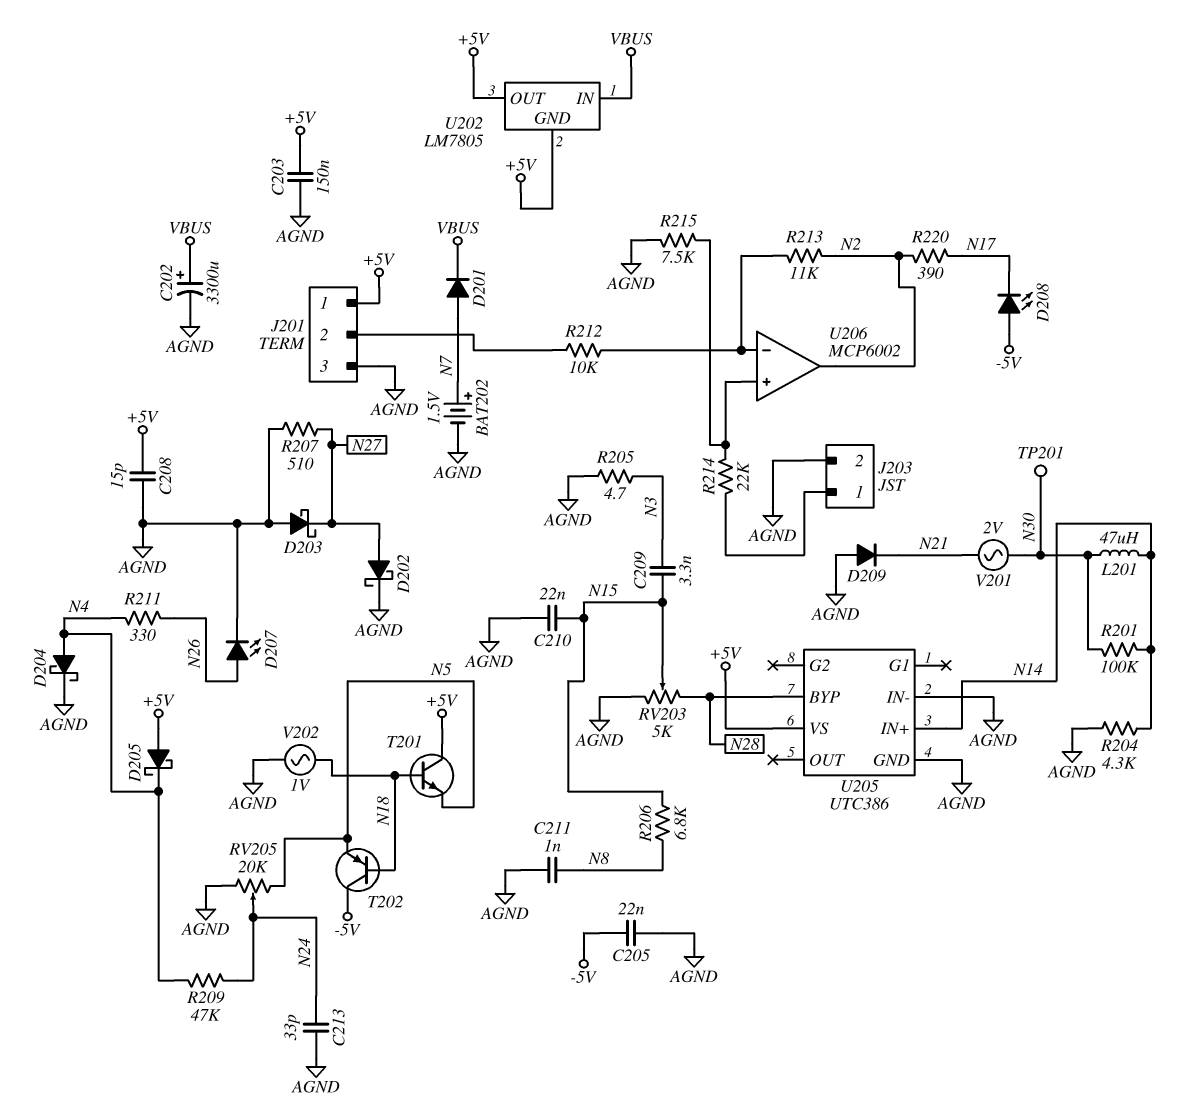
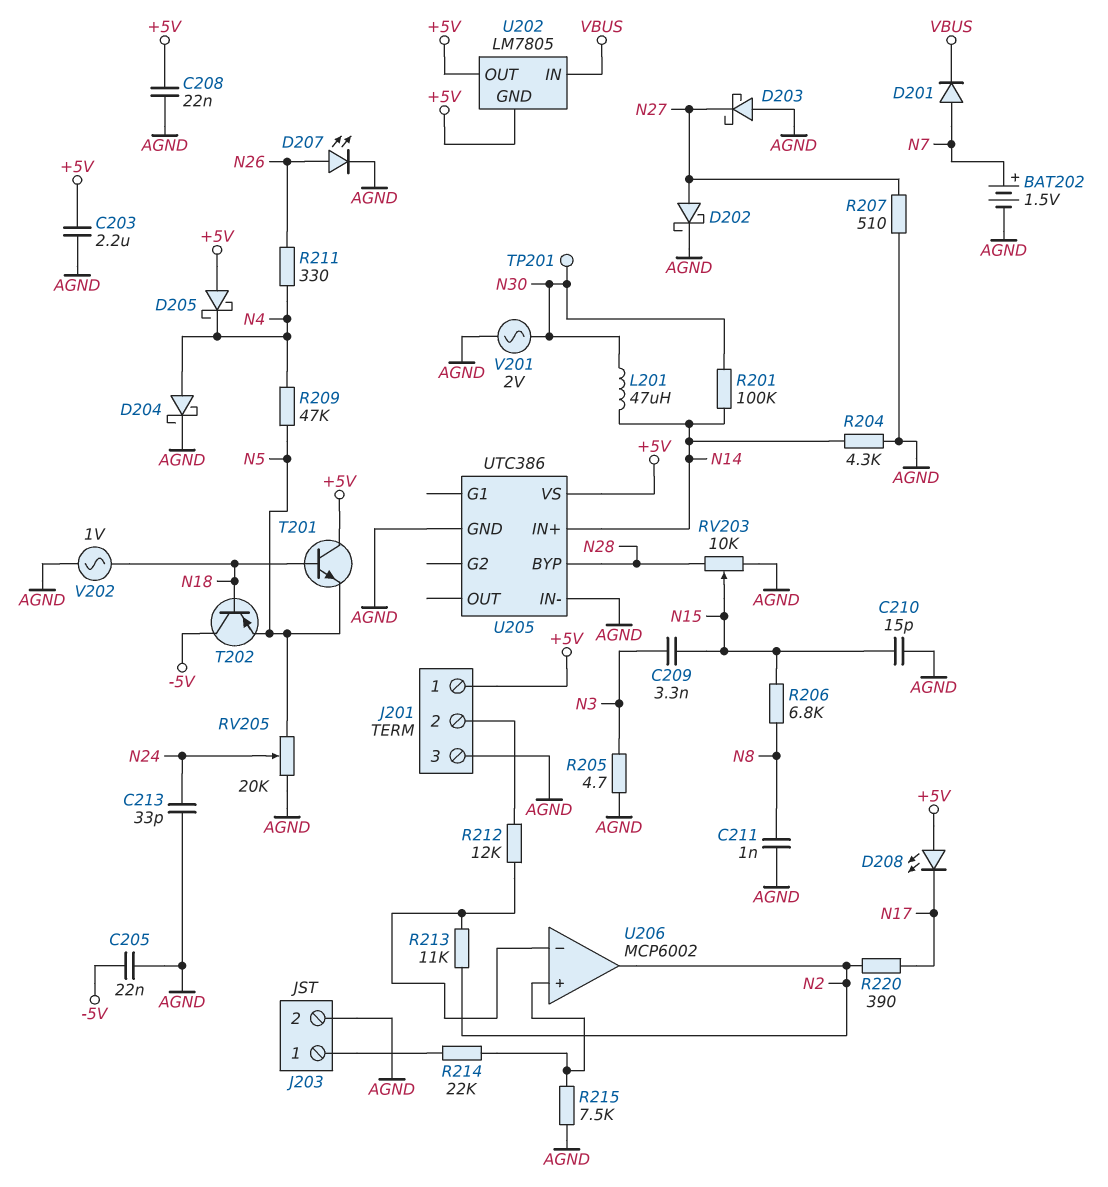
C202: 3300uF (plus VBUS, minus AGND) -> none
C203: 150nF (+5V, AGND) -> 2.2uF (+5V, AGND)
C208: 15pF (+5V, AGND) -> 22nF (+5V, AGND)
C210: 22nF (AGND, N15) -> 15pF (AGND, N15)
D208: LED (A -5V, K N17) -> LED (A +5V, K N17)
D209: diode (A AGND, K N21) -> none
R209: 47k (N4, N24) -> 47k (N4, N5)
R212: 10k (J201/2, U206/in-) -> 12k (J201/2, U206/in-)
RV203: 5k (AGND, N28, wiper N15) -> 10k (AGND, N28, wiper N15)
V201: AC 2V (N21, N30) -> AC 2V (AGND, N30)

